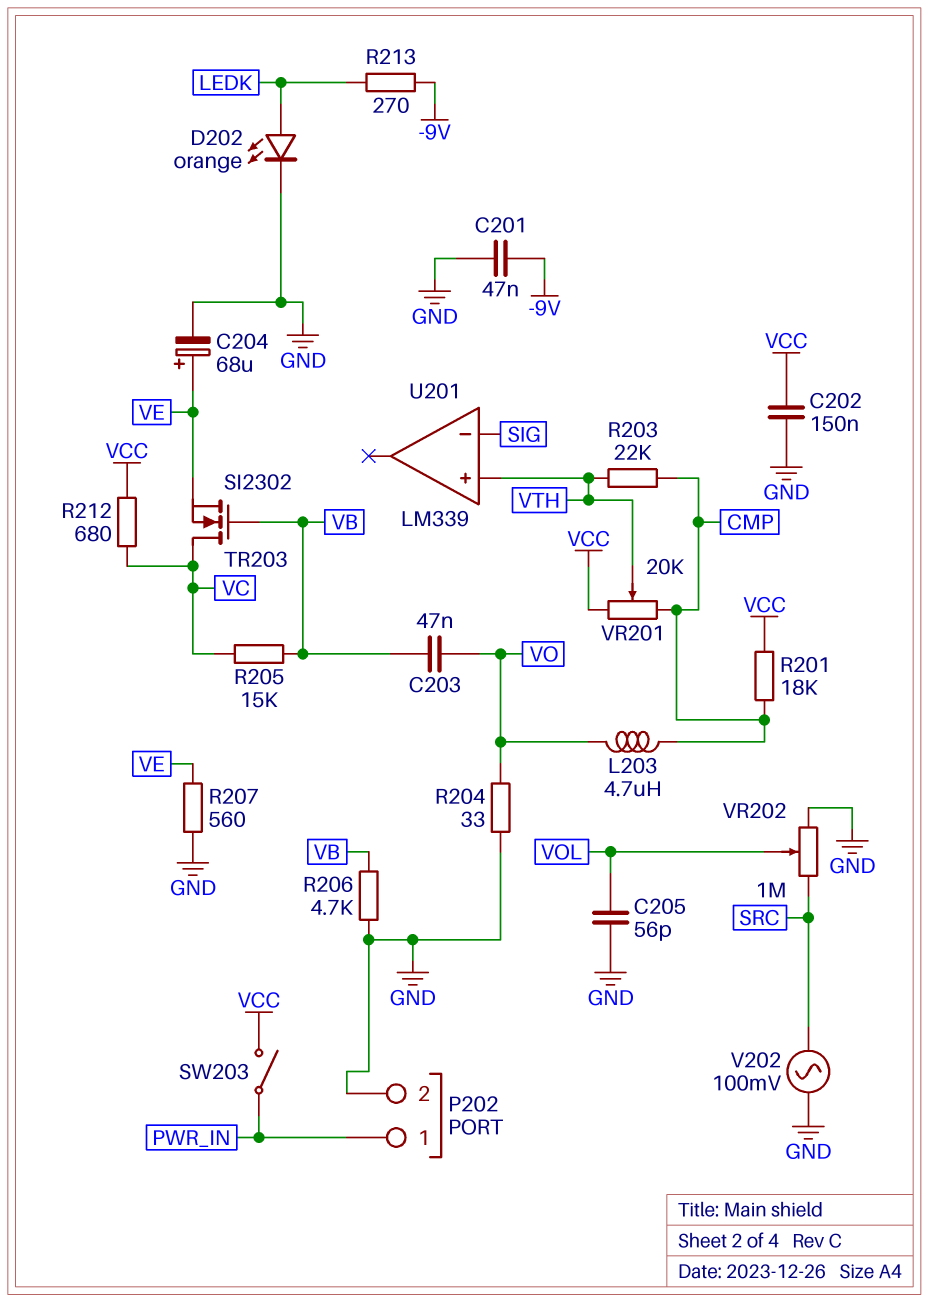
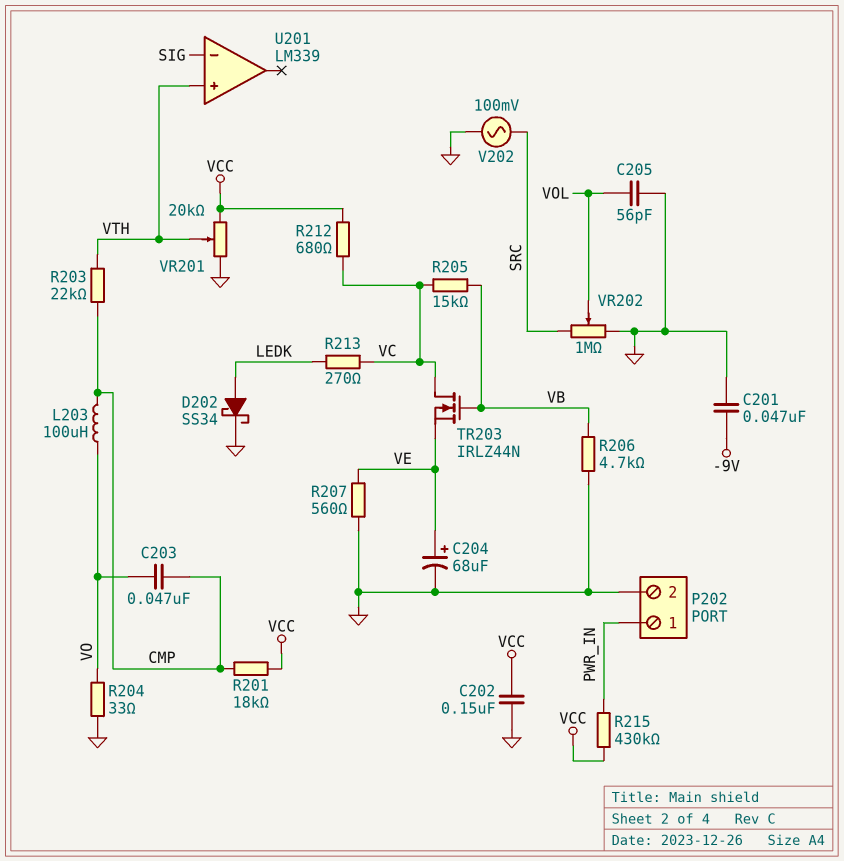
C203: 47nF (VB, VO) -> 47nF (CMP, VO)
D202: LED orange (A LEDK, K GND) -> schottky SS34 (A LEDK, K GND)
L203: 4.7uH (CMP, VO) -> 100uH (CMP, VO)
R213: 270 (-9V, LEDK) -> 270 (LEDK, VC)
R215: none -> 430k (PWR_IN, VCC)
SW203: switch (PWR_IN, VCC) -> none
TR203: NMOS SI2302 (G VB, D VC, S VE) -> NMOS IRLZ44N (G VB, D VC, S VE)
VR201: 20k (CMP, VCC, wiper VTH) -> 20k (GND, VCC, wiper VTH)

